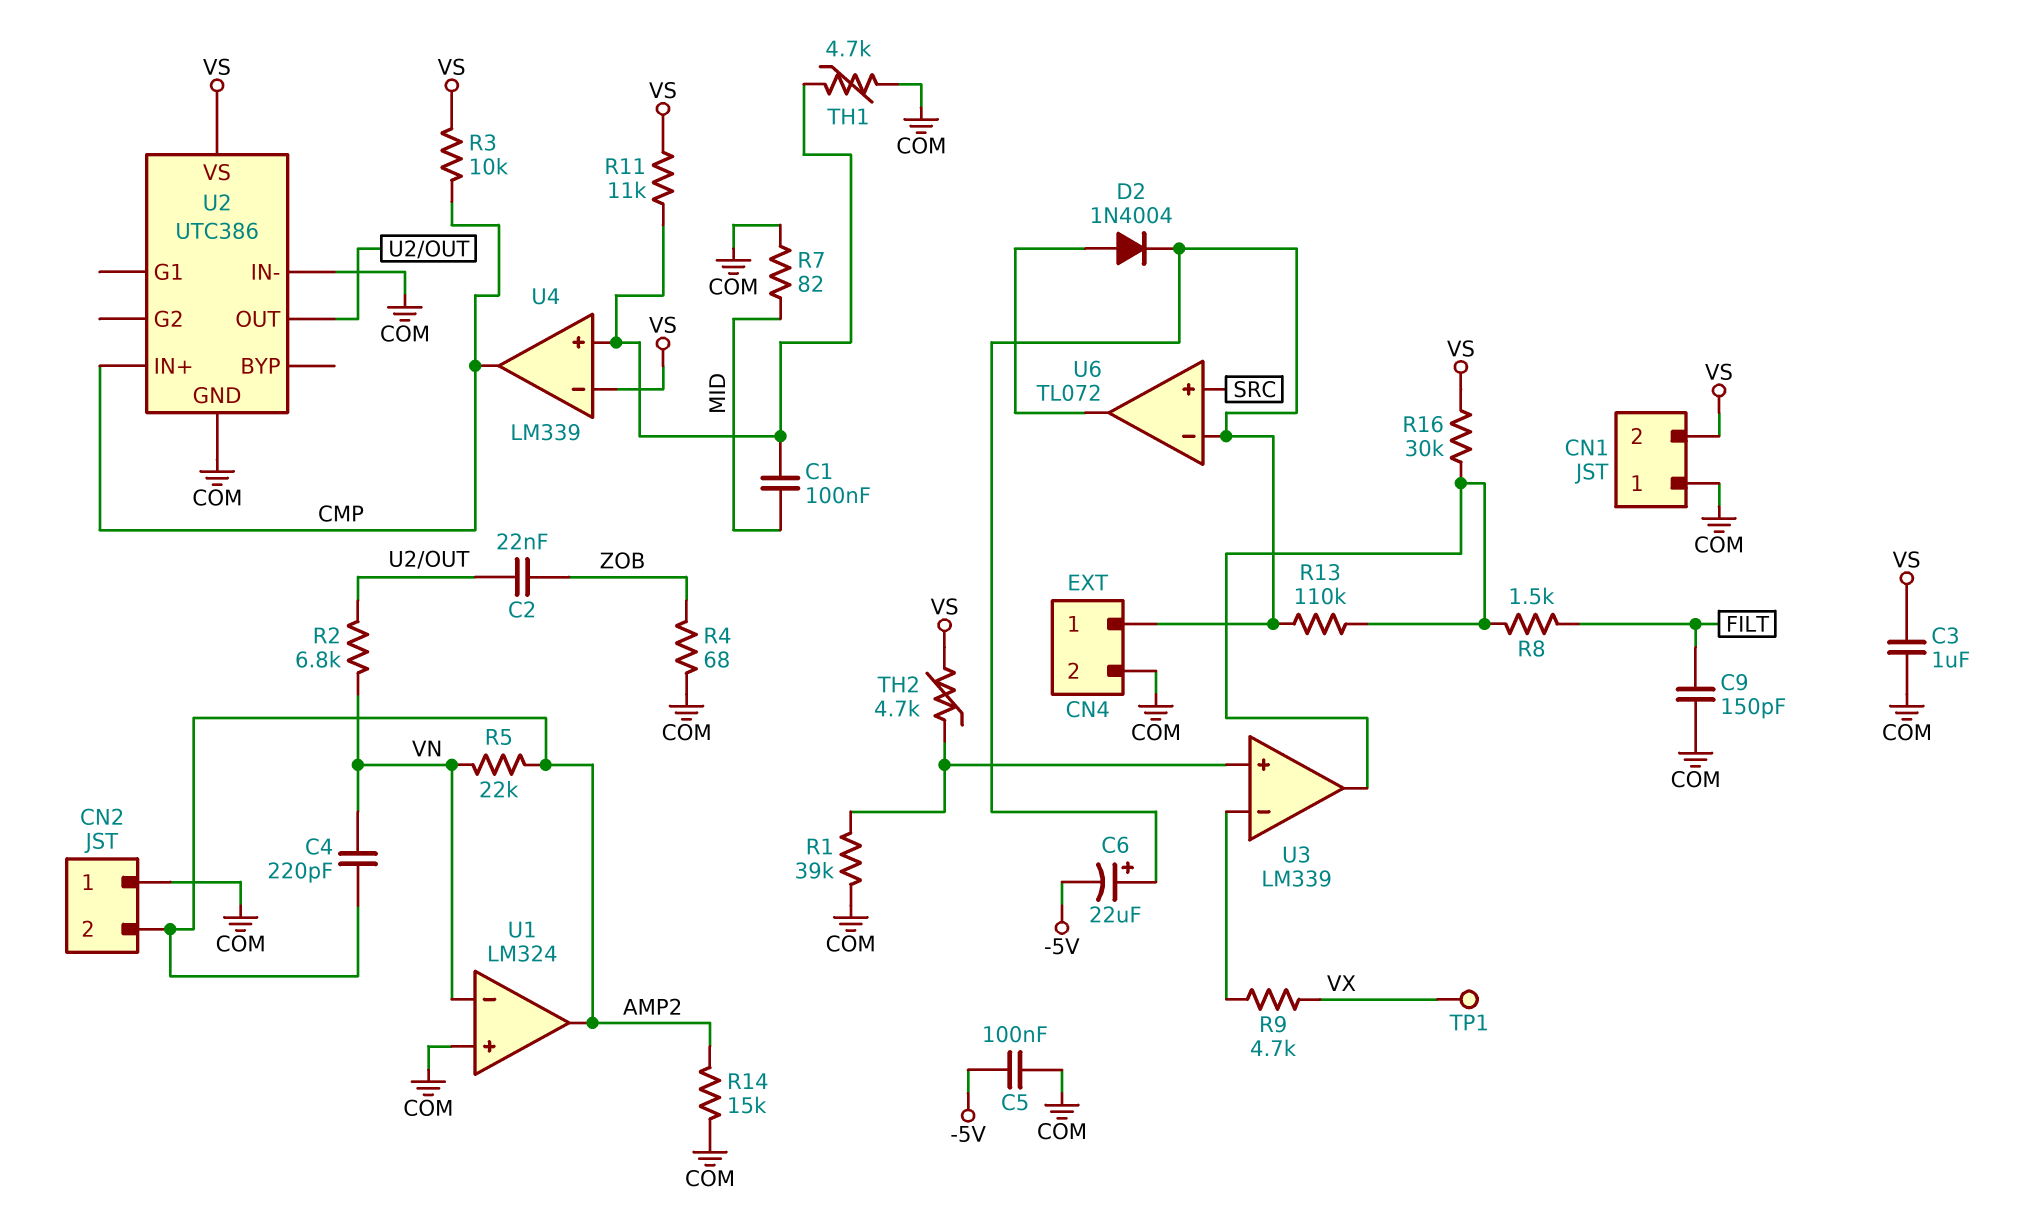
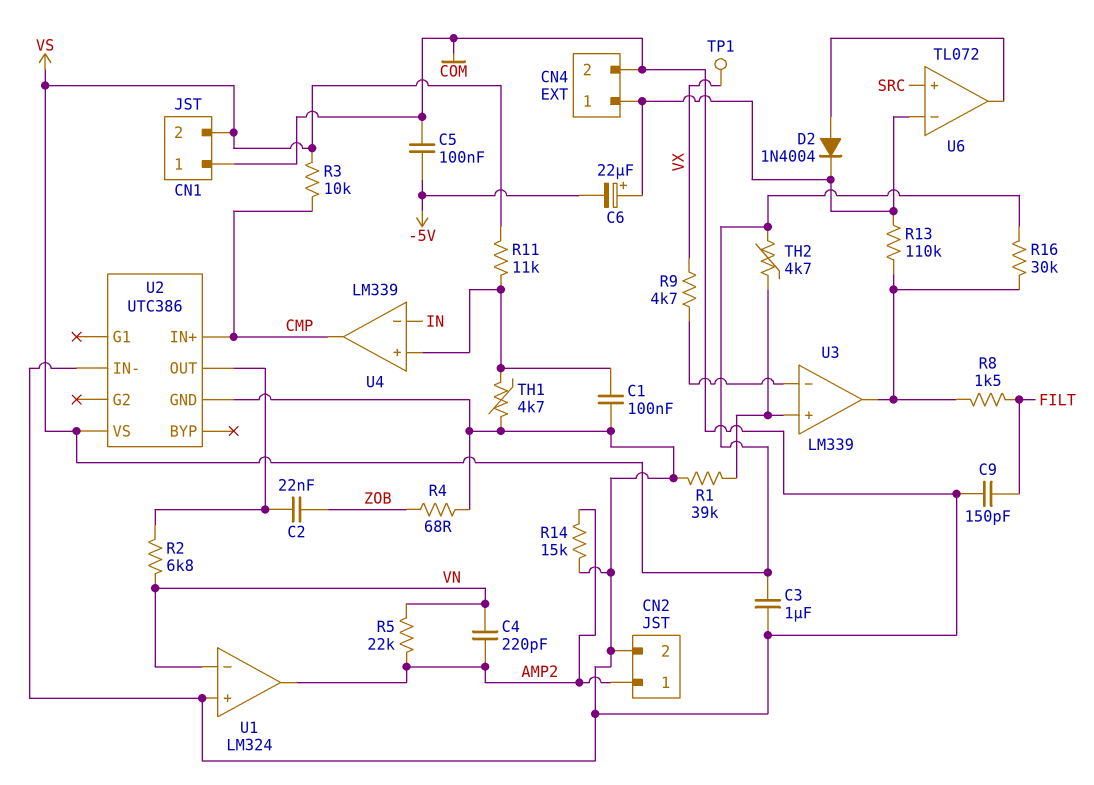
C1: 100nF (MID, U4/in+) -> 100nF (COM, U4/in+)
CN2 pin 1: COM -> AMP2
CN2 pin 2: AMP2 -> COM
R7: 82 (COM, MID) -> none
U4 pin in-: VS -> IN

